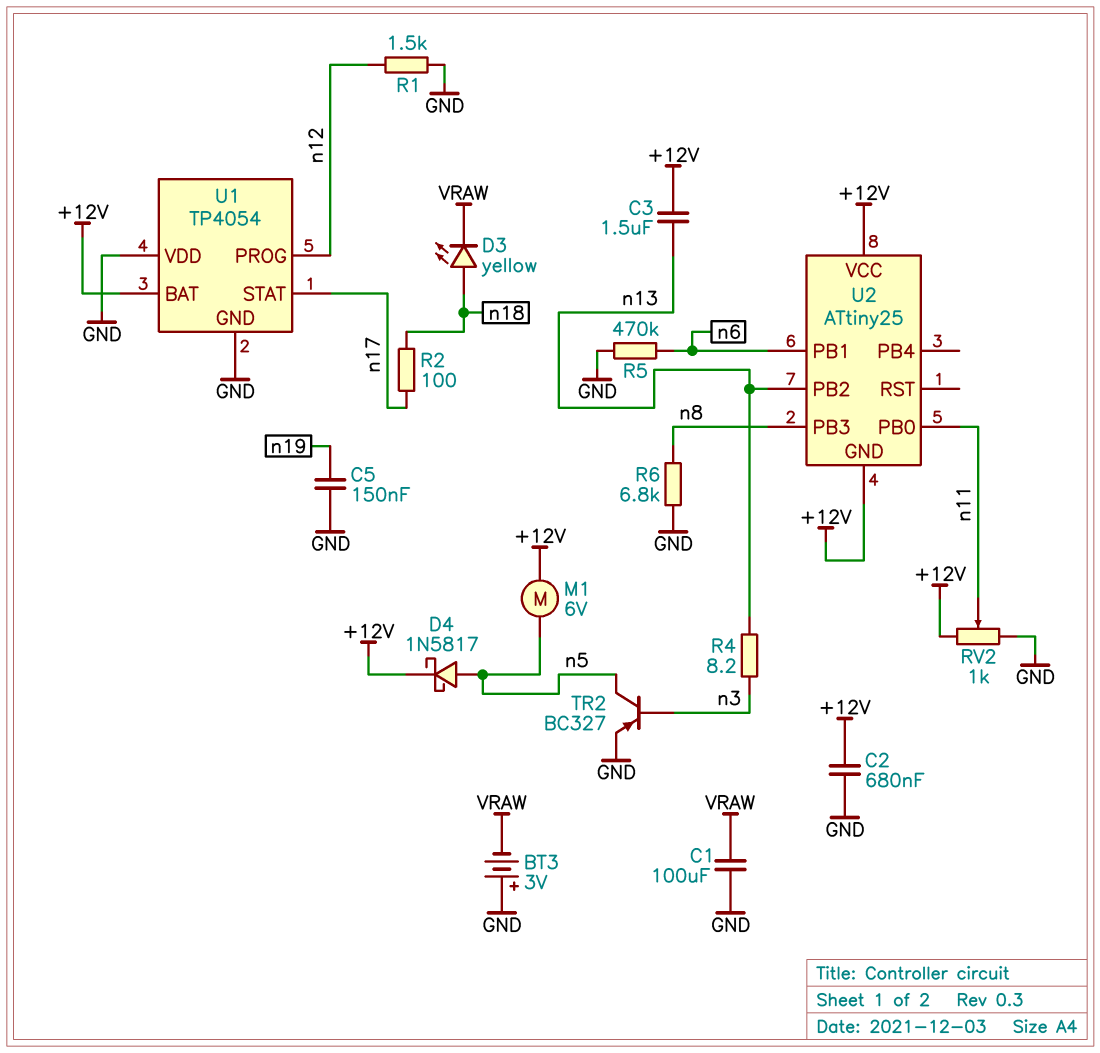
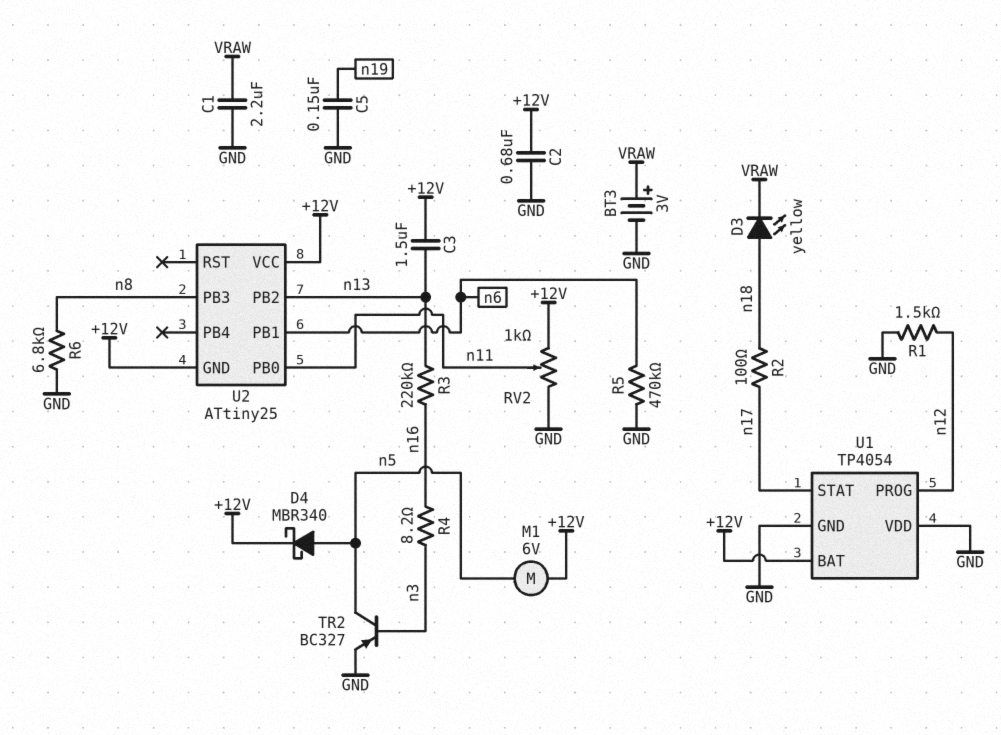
BT3: 3V (plus GND, minus VRAW) -> 3V (plus VRAW, minus GND)
C1: 100uF (GND, VRAW) -> 2.2uF (GND, VRAW)
D4: schottky 1N5817 (A n5, K +12V) -> schottky MBR340 (A n5, K +12V)
R3: none -> 220k (n13, n16)
R4: 8.2 (n3, n13) -> 8.2 (n3, n16)

